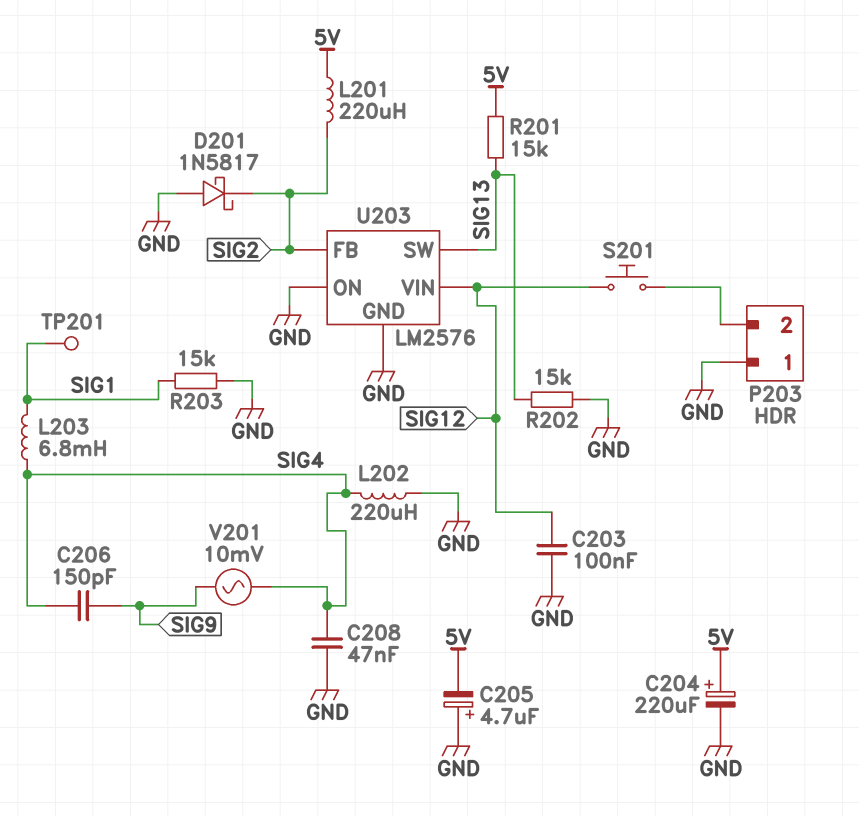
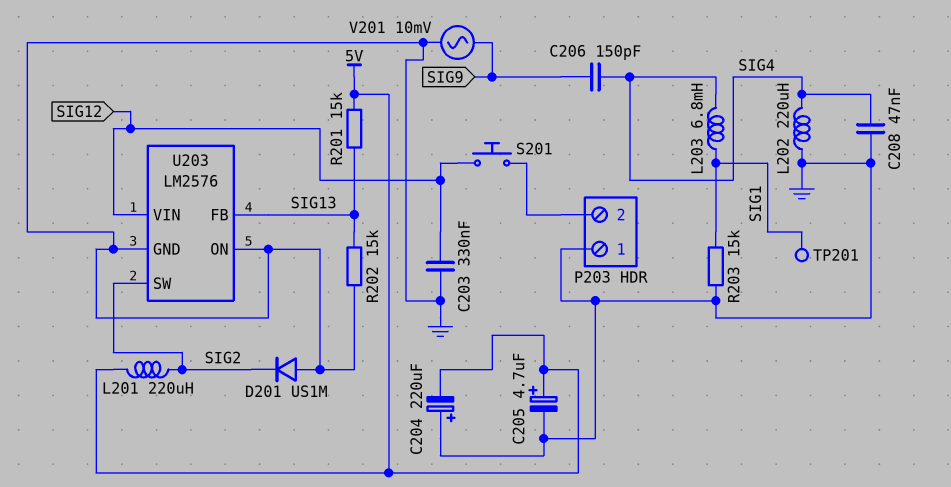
C203: 100nF (GND, SIG12) -> 330nF (GND, SIG12)
C204: 220uF (plus 5V, minus GND) -> 220uF (plus GND, minus 5V)
C205: 4.7uF (plus GND, minus 5V) -> 4.7uF (plus 5V, minus GND)
D201: schottky 1N5817 (A GND, K SIG2) -> diode US1M (A GND, K SIG2)
U203 pin FB: SIG2 -> SIG13
U203 pin SW: SIG13 -> SIG2
V201: AC 10mV (SIG4, SIG9) -> AC 10mV (GND, SIG9)

